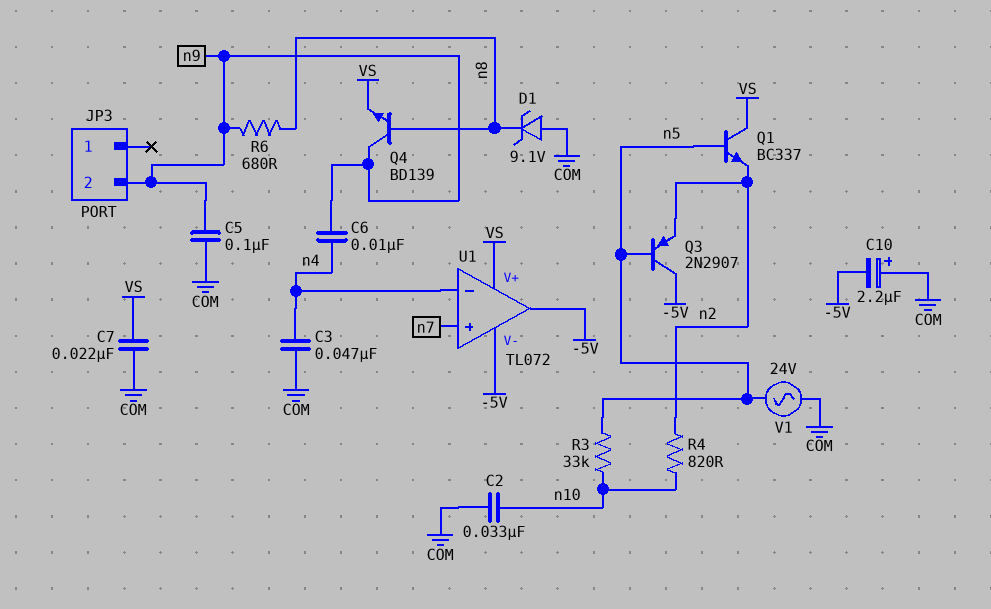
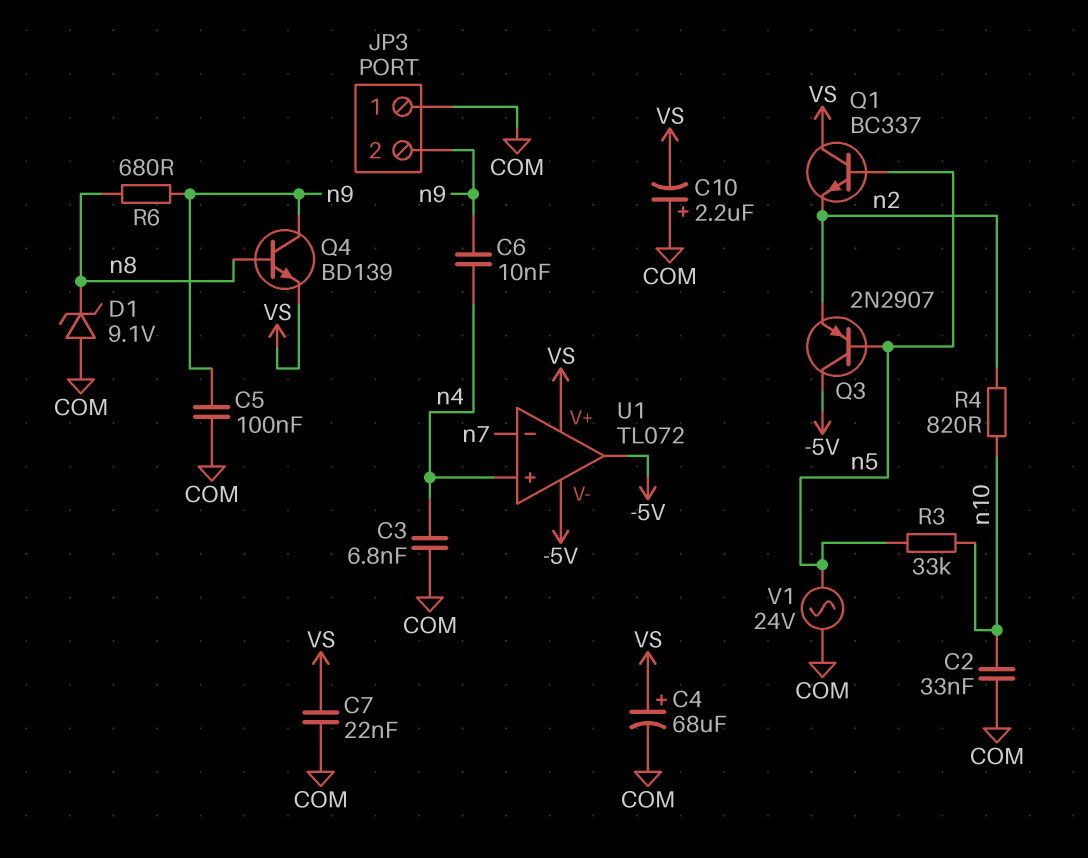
C3: 47nF (COM, n4) -> 6.8nF (COM, n4)
C4: none -> 68uF (plus VS, minus COM)
C10: 2.2uF (plus COM, minus -5V) -> 2.2uF (plus COM, minus VS)
JP3 pin 1: none -> COM
U1 pin in+: n7 -> n4
U1 pin in-: n4 -> n7

